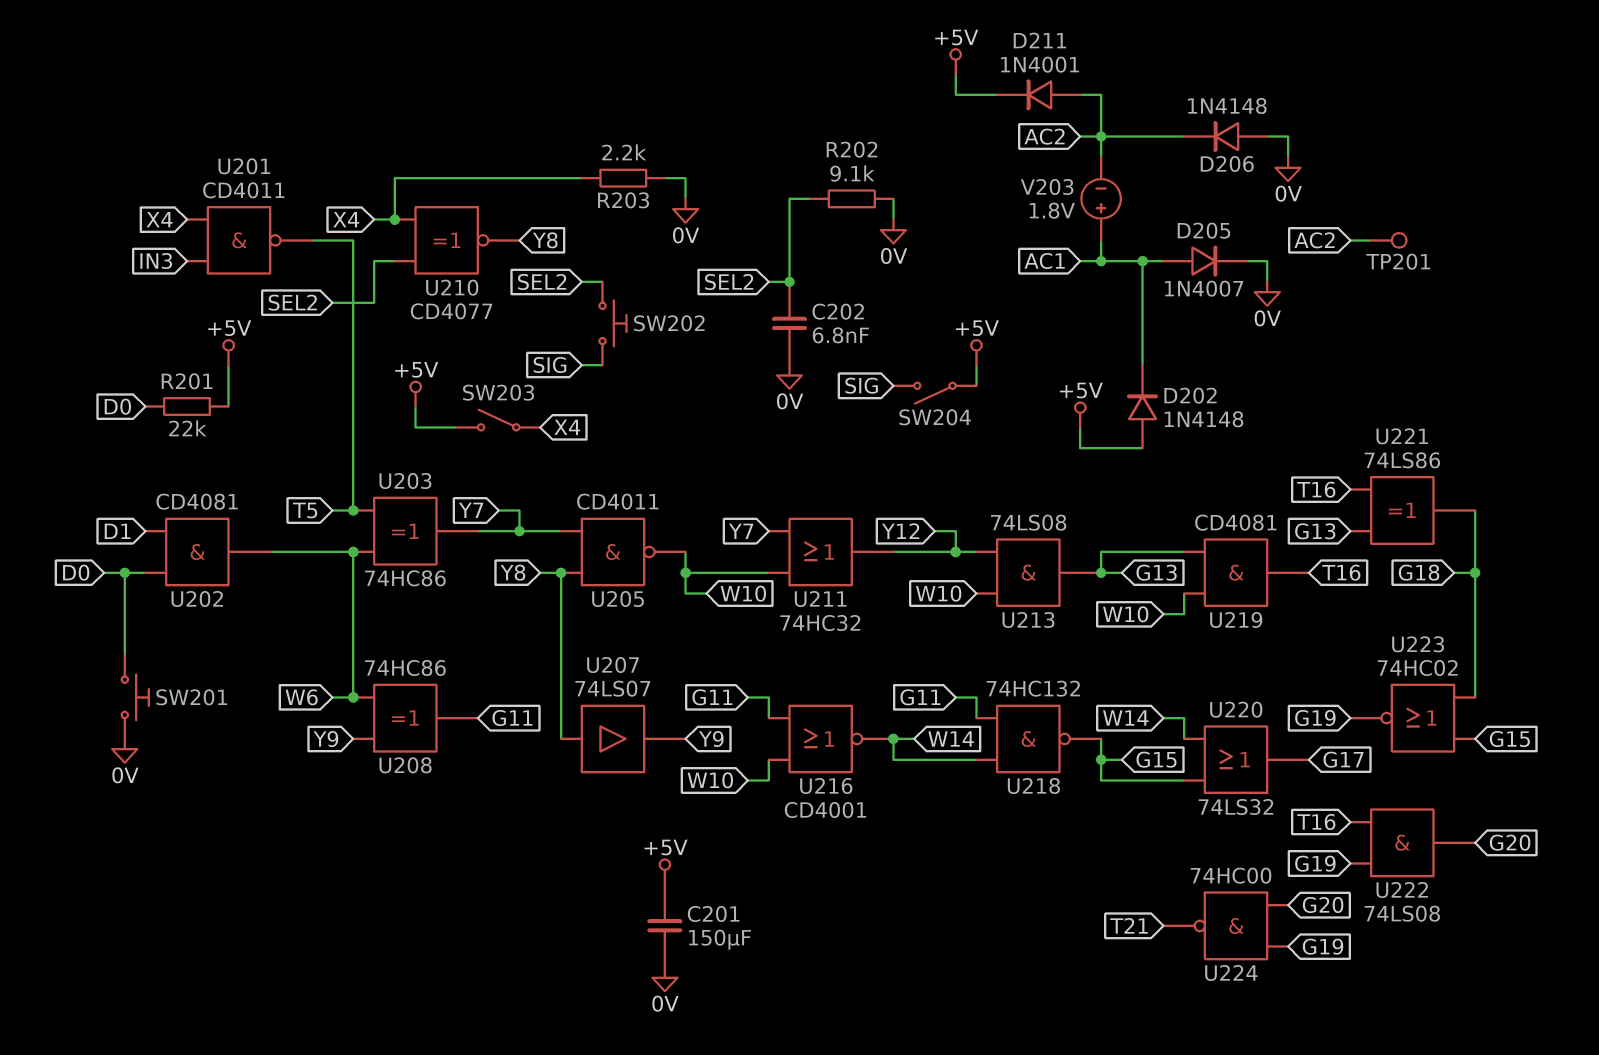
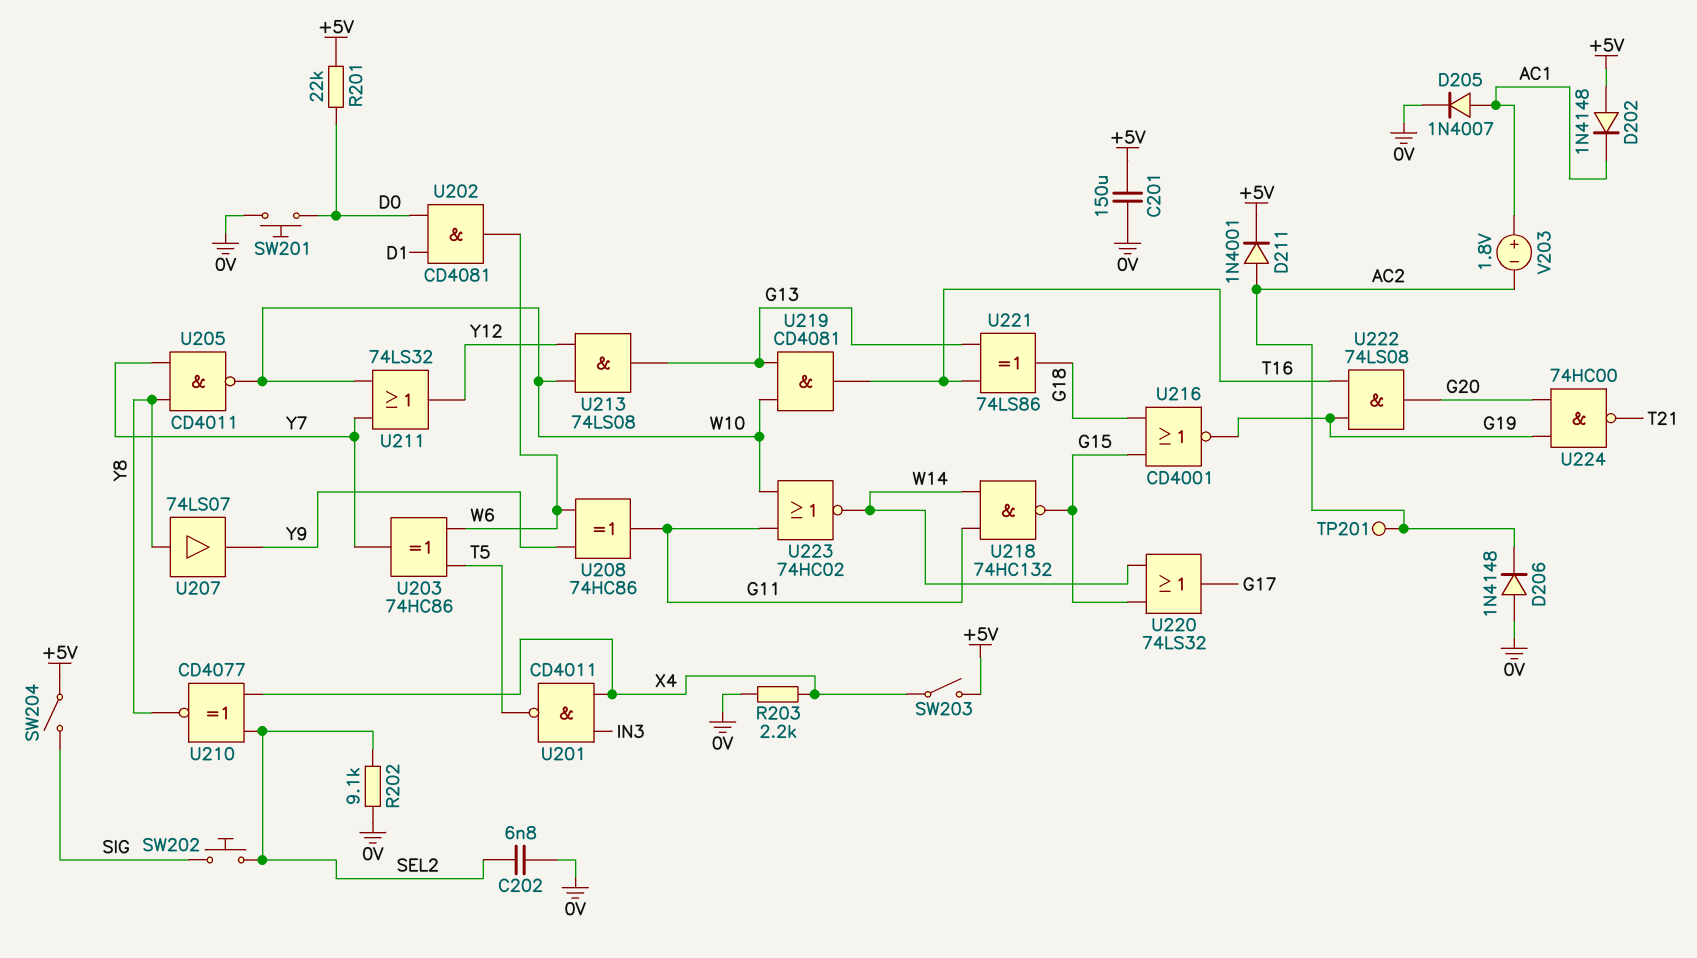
U211: OR 74HC32 (in W10, in Y7, out Y12) -> OR 74LS32 (in W10, in Y7, out Y12)
U216: NOR CD4001 (in G11, in W10, out W14) -> NOR CD4001 (in G15, in G18, out G19)
U223: NOR 74HC02 (in G15, in G18, out G19) -> NOR 74HC02 (in G11, in W10, out W14)

